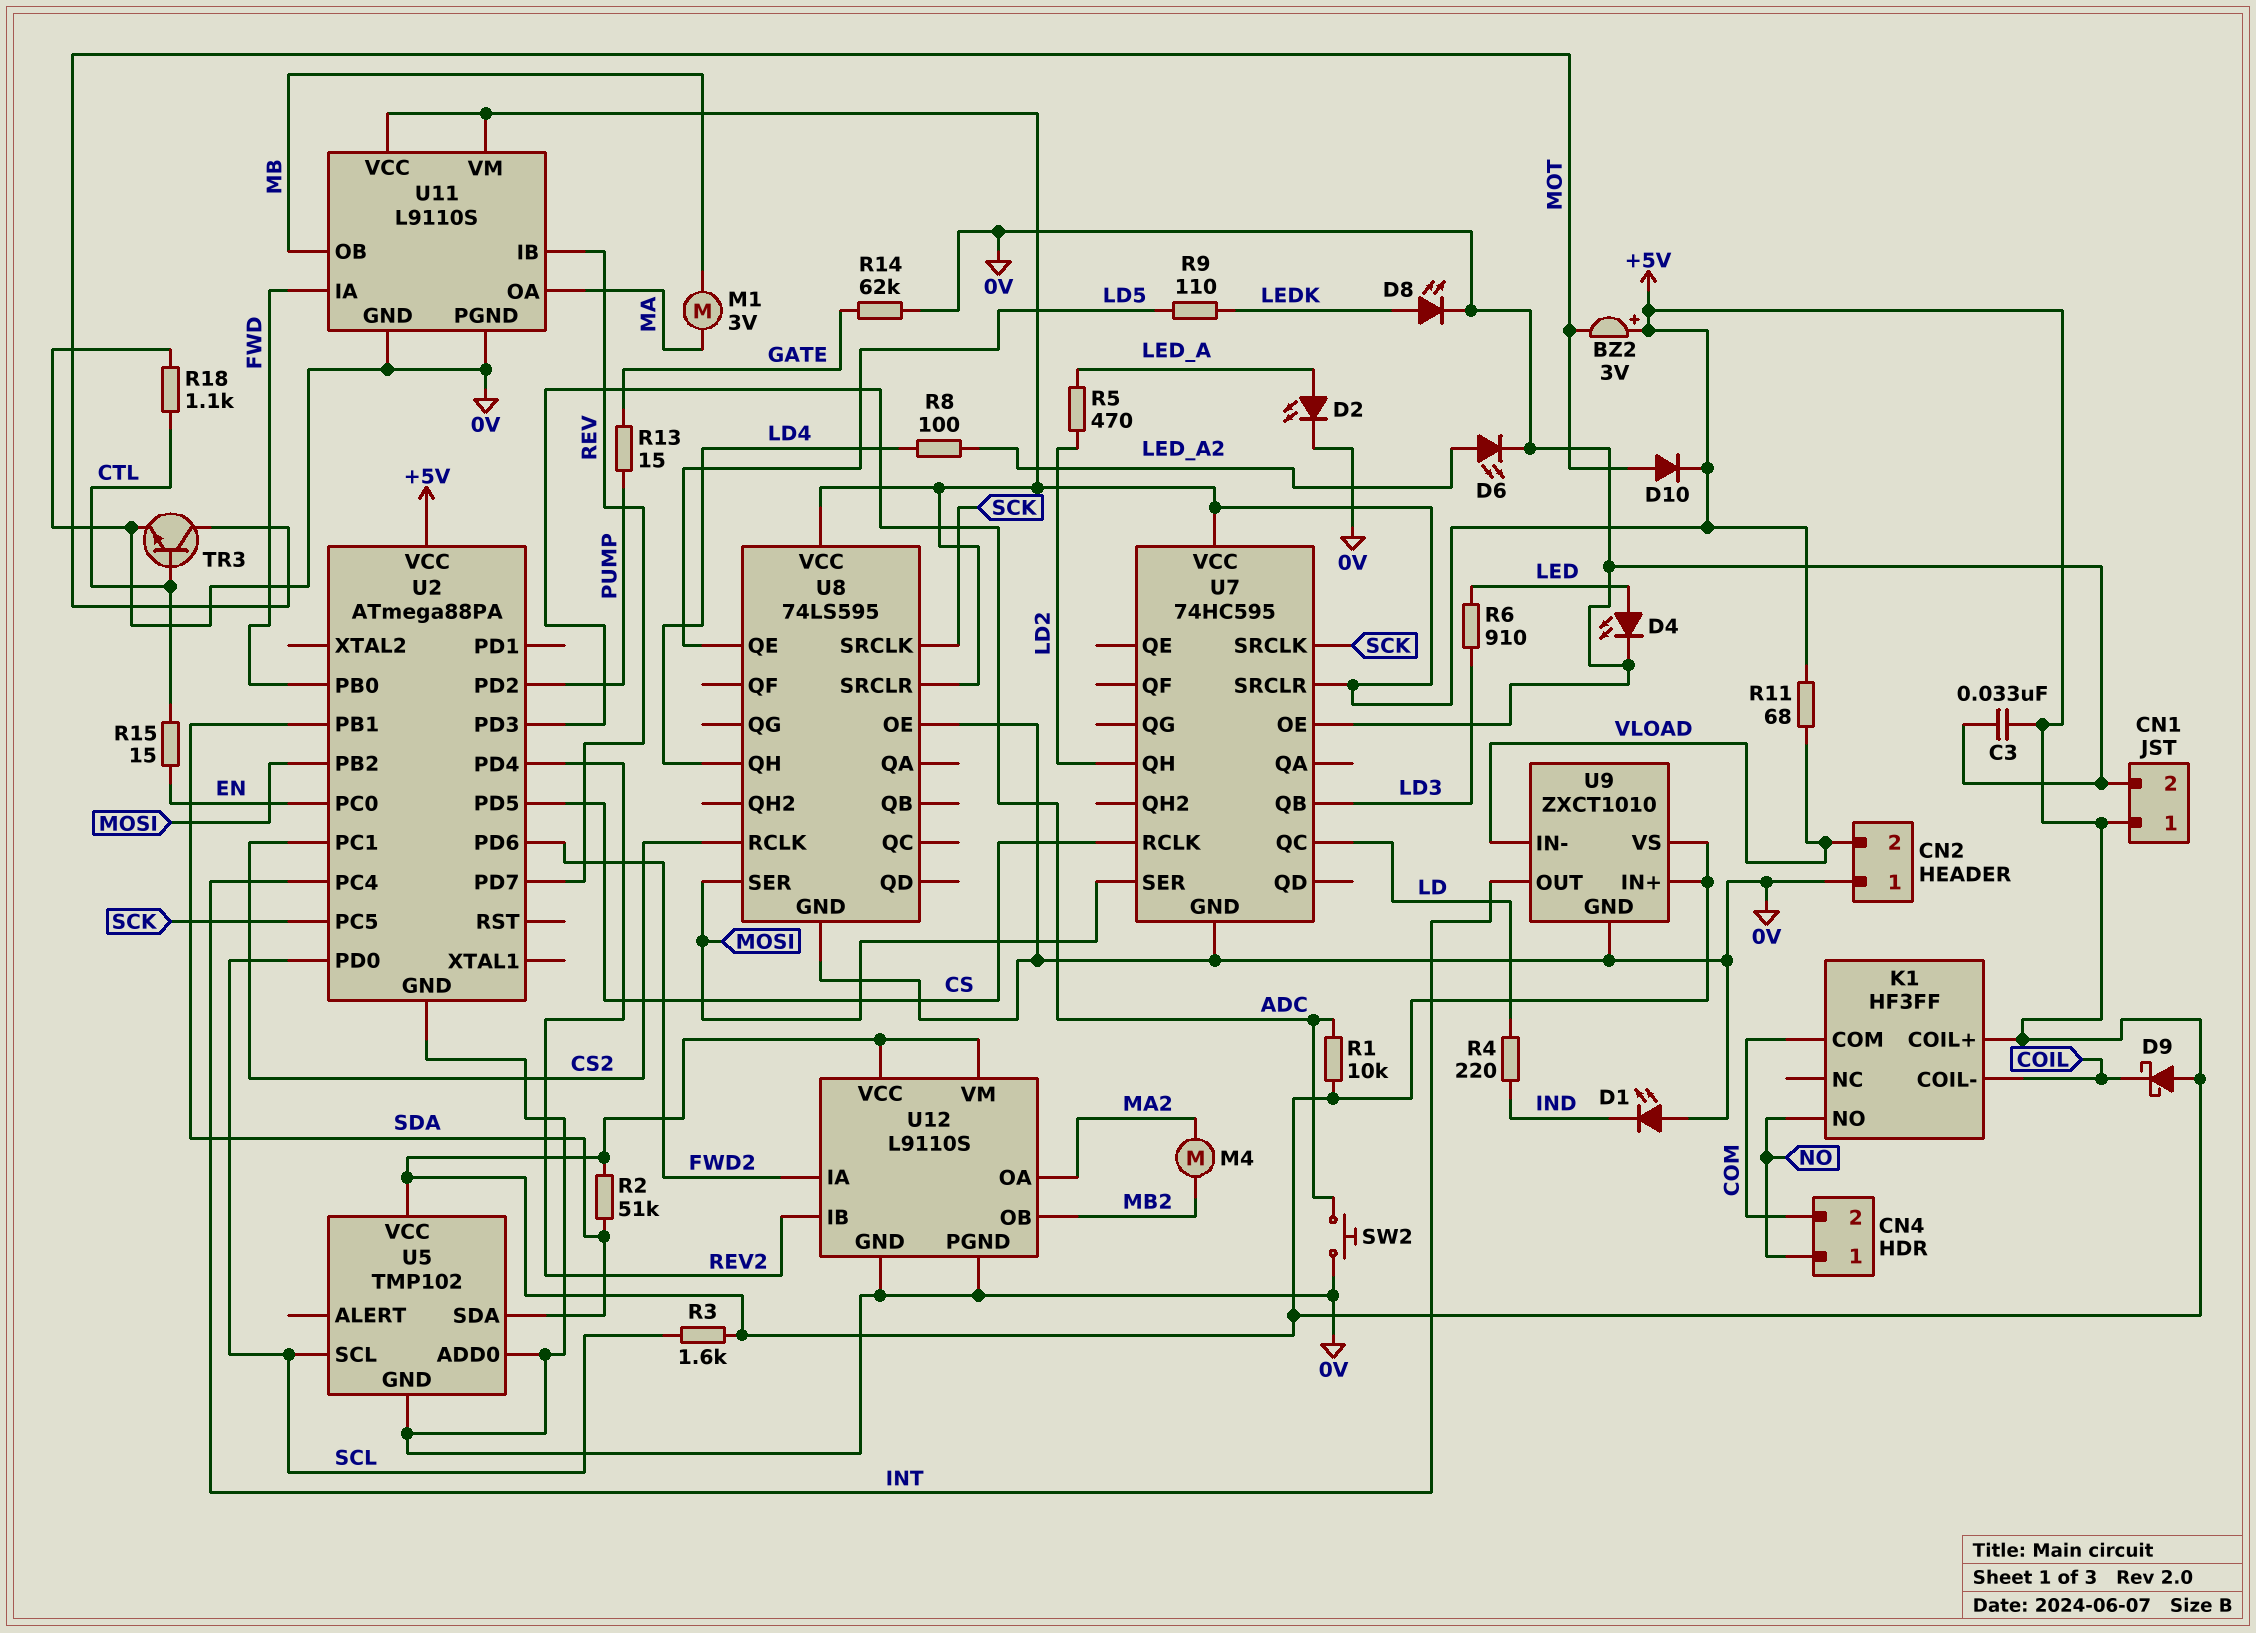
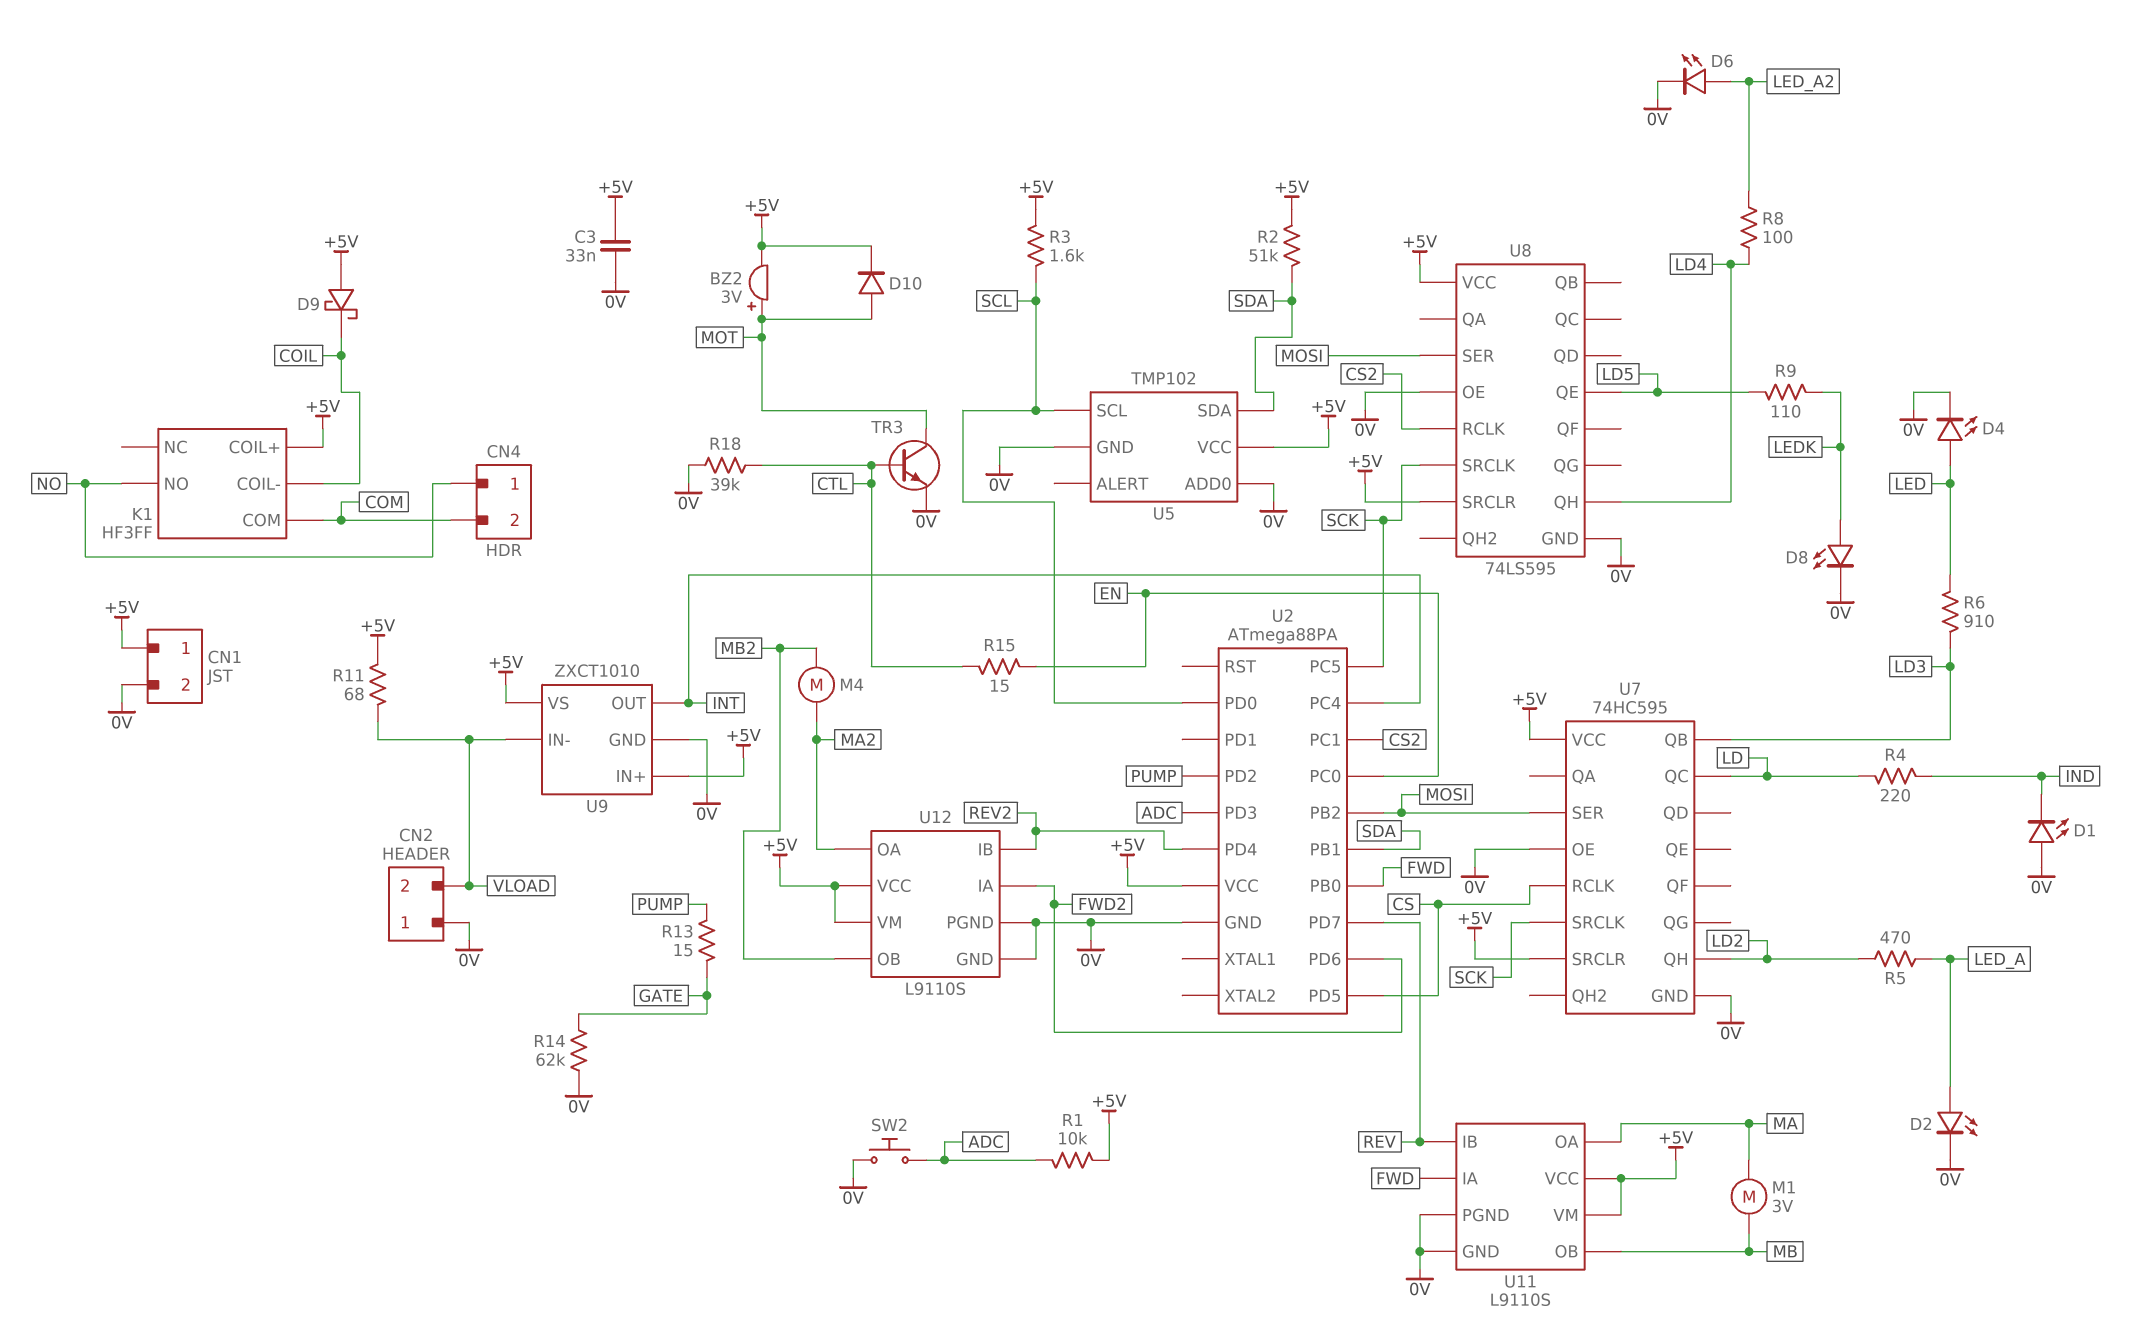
BZ2: buzzer 3V (plus +5V, minus MOT) -> buzzer 3V (plus MOT, minus +5V)
R18: 1.1k (0V, CTL) -> 39k (0V, CTL)

